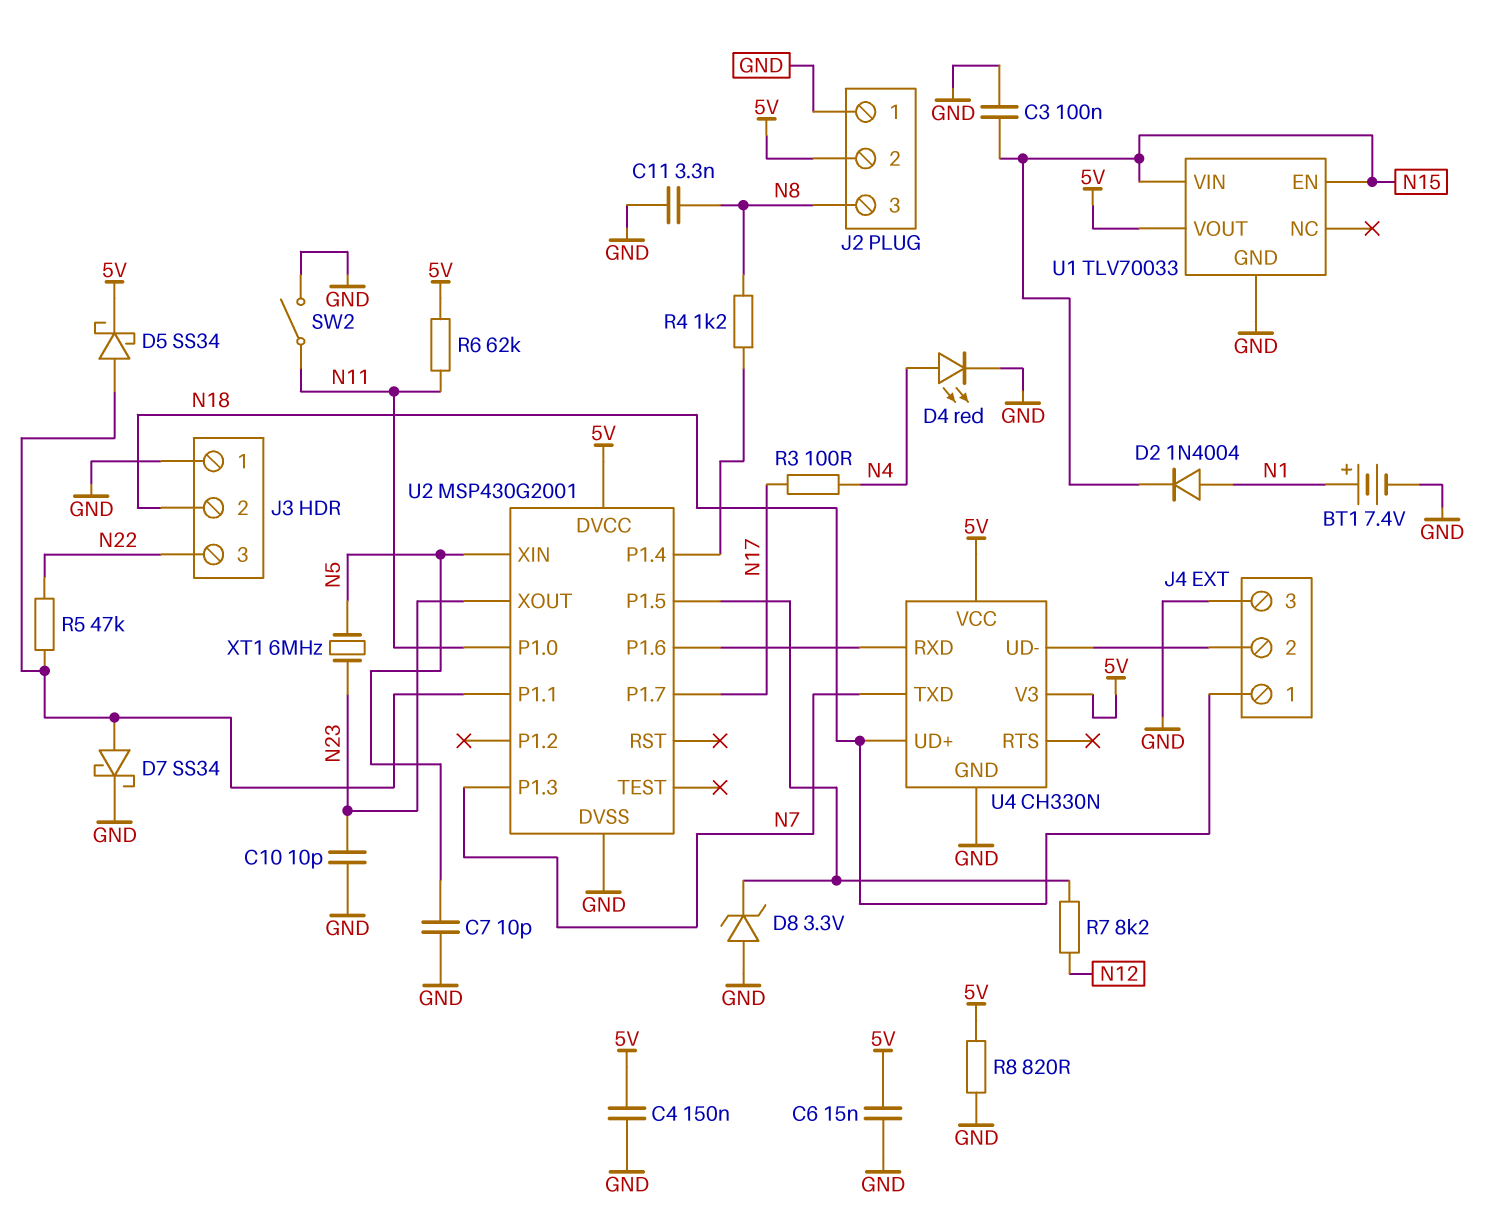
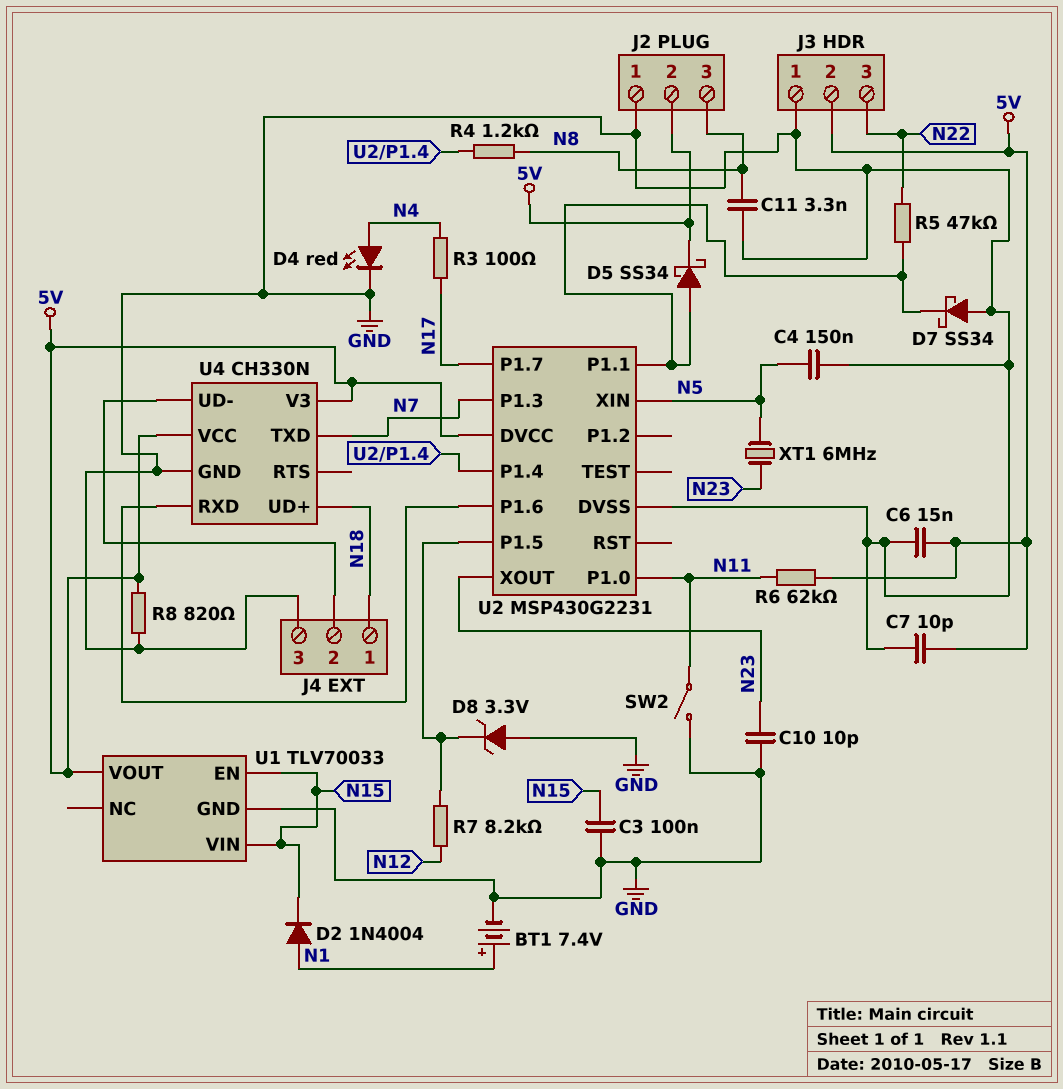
C4: 150nF (5V, GND) -> 150nF (GND, N5)
C7: 10pF (GND, N5) -> 10pF (5V, GND)
D7: schottky SS34 (A U2/P1.1, K GND) -> schottky SS34 (A GND, K U2/P1.1)
J3 pin 2: N18 -> 5V
U2: MSP430G2001 -> MSP430G2231

